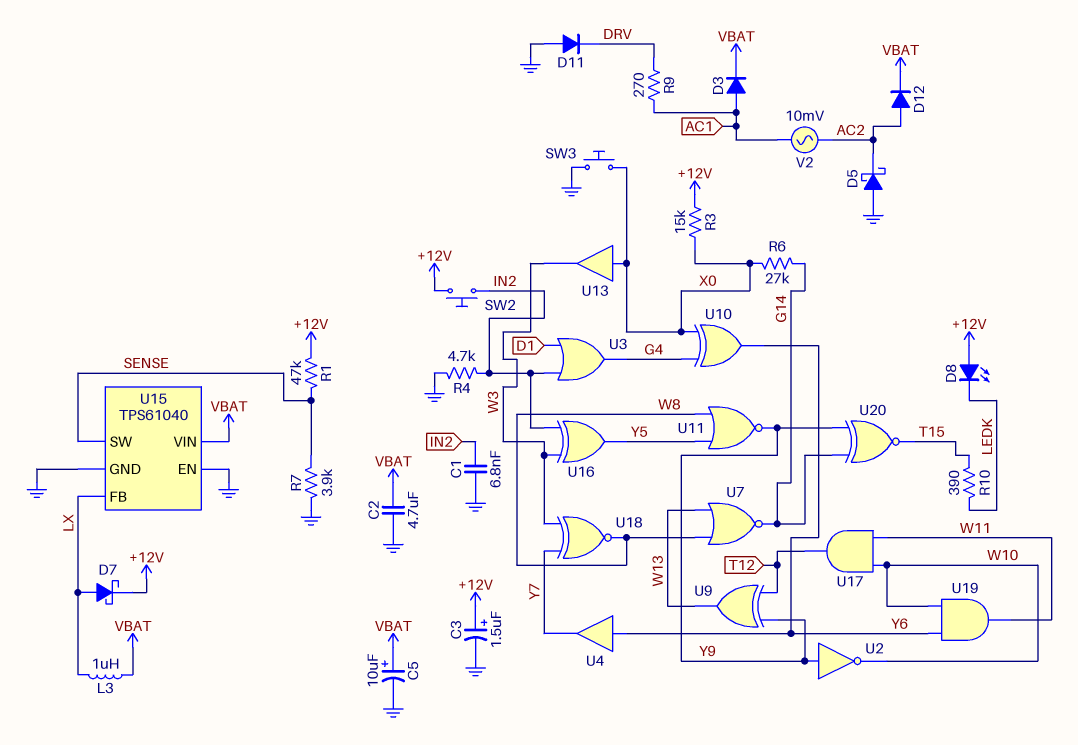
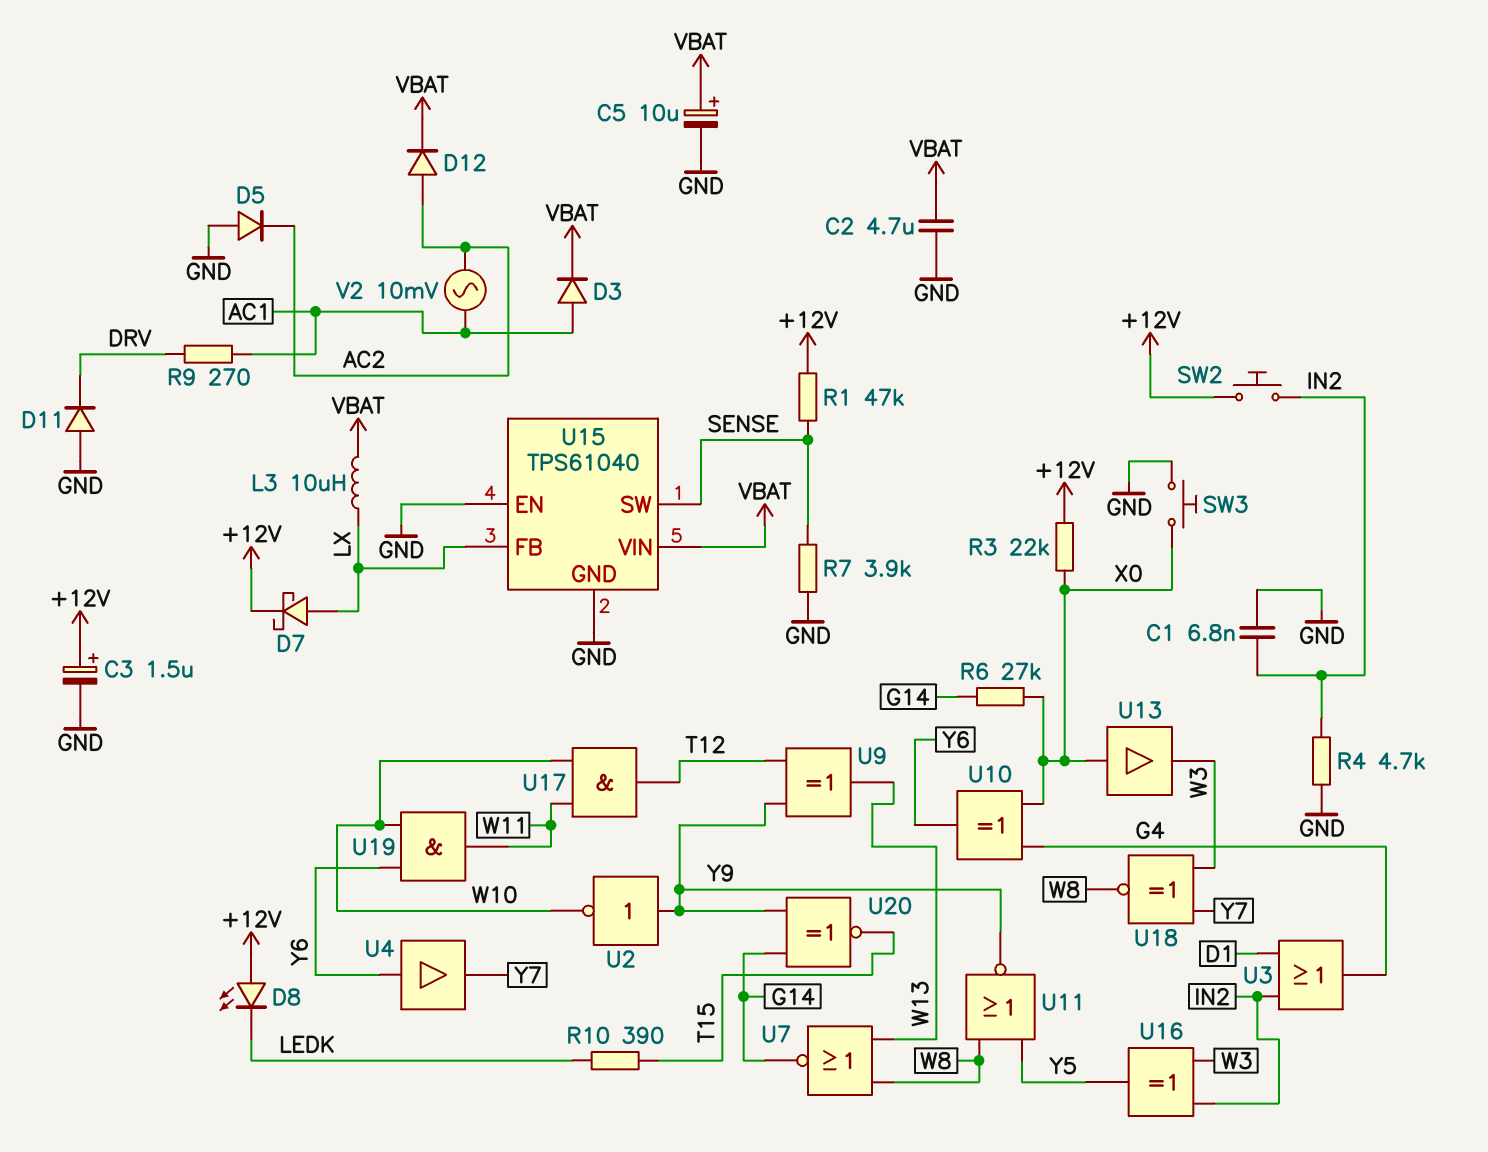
D5: schottky (A GND, K AC2) -> diode (A GND, K AC2)
L3: 1uH (LX, VBAT) -> 10uH (LX, VBAT)
R3: 15k (+12V, X0) -> 22k (+12V, X0)

